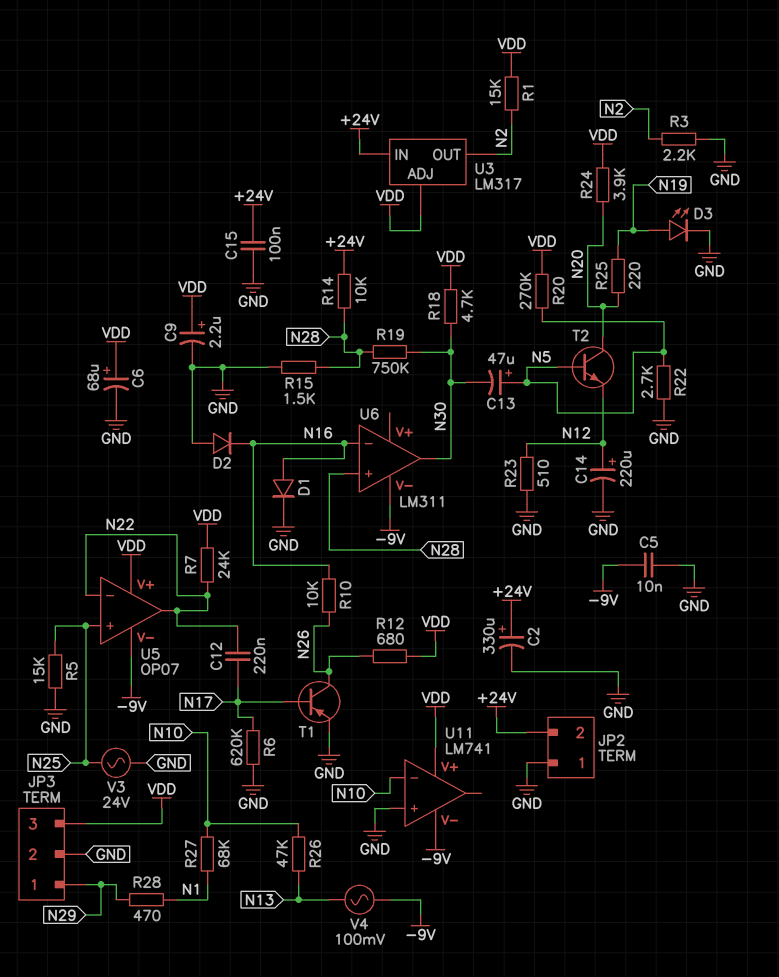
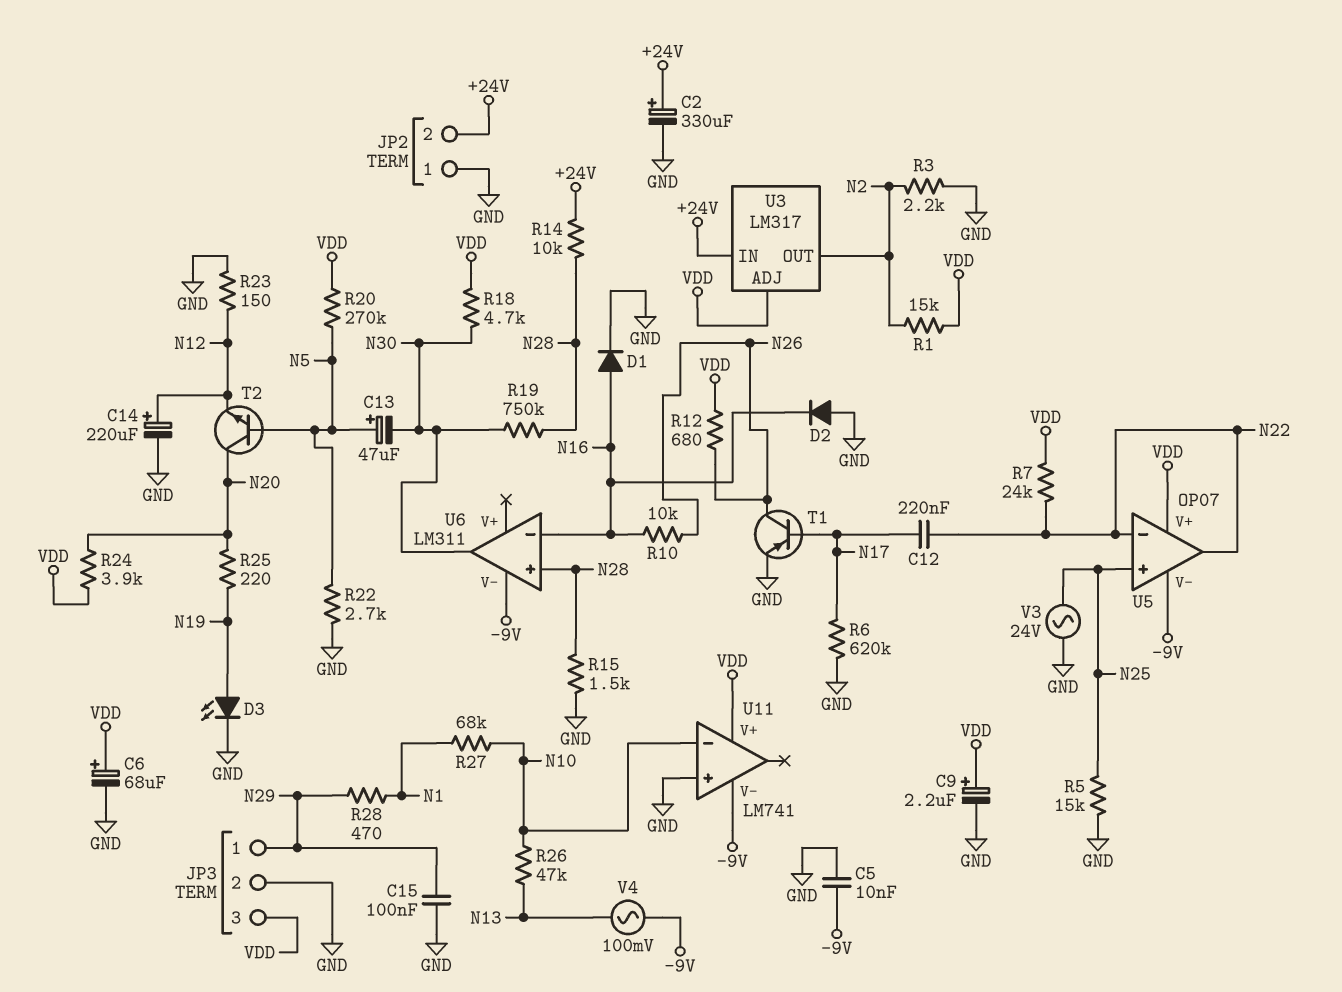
C15: 100nF (+24V, GND) -> 100nF (GND, N29)
R23: 510 (GND, N12) -> 150 (GND, N12)

